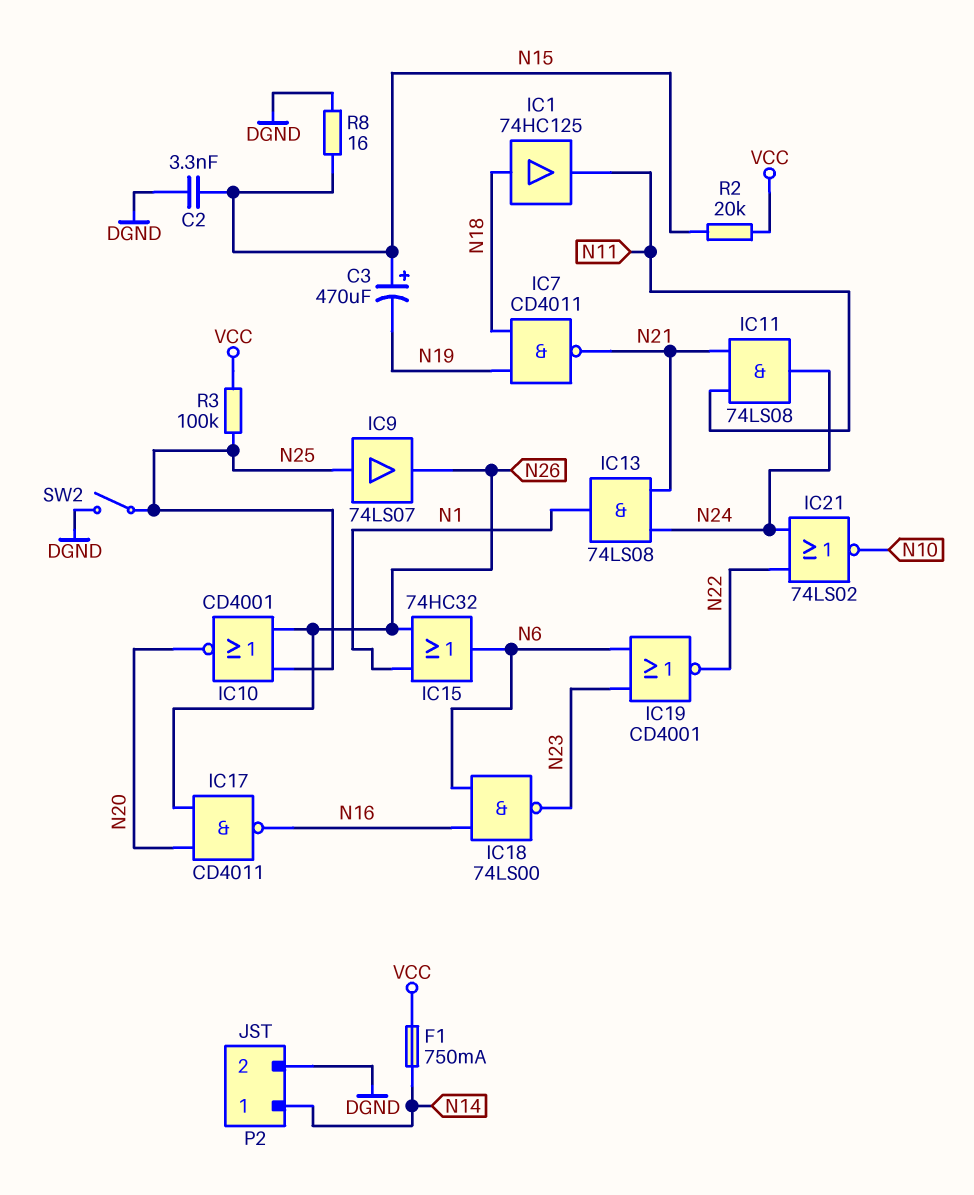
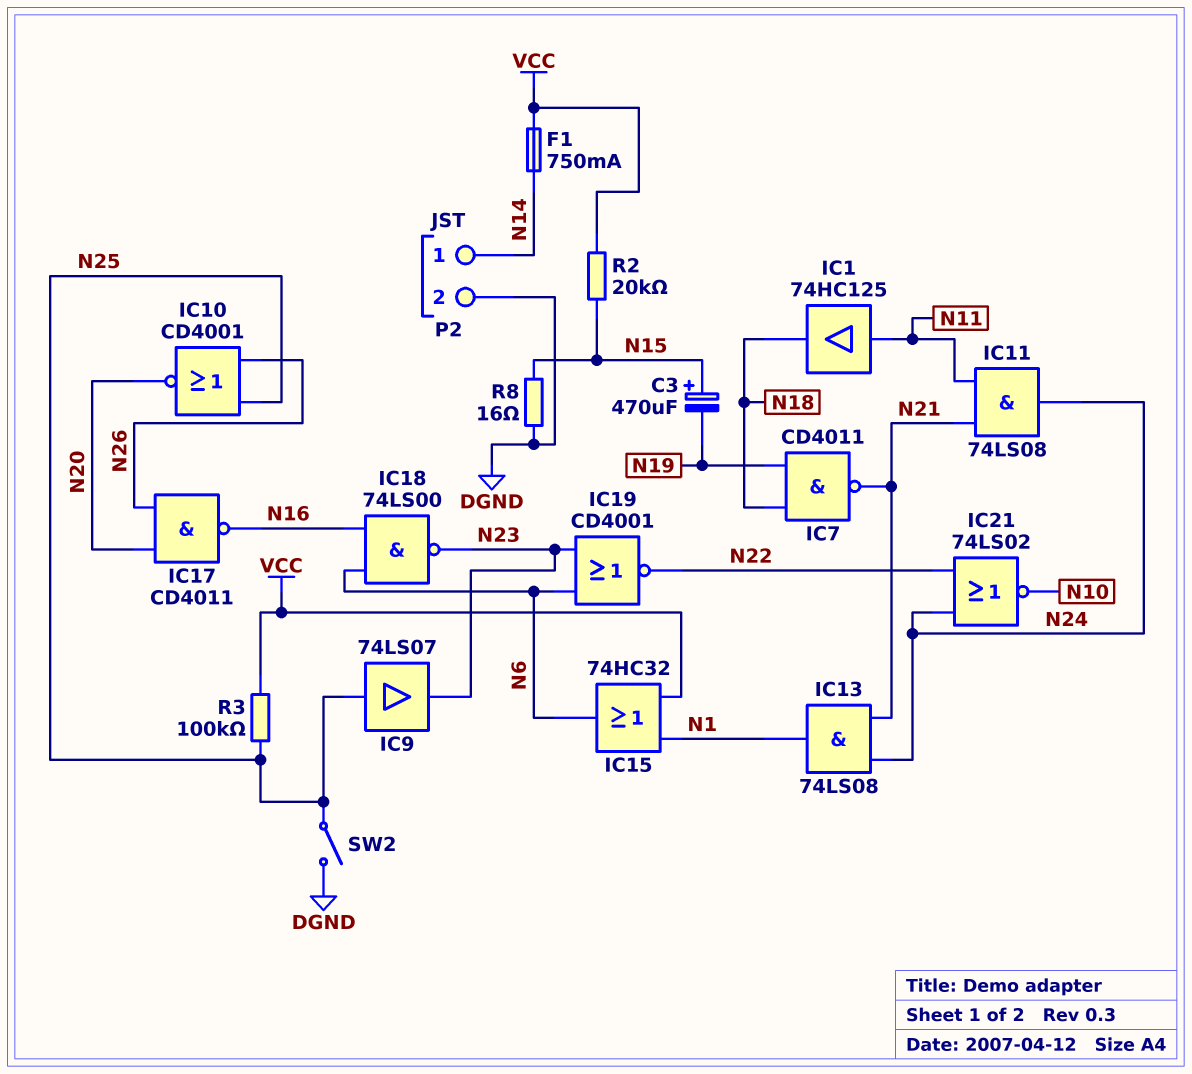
C2: 3.3nF (DGND, N15) -> none
IC1: buffer 74HC125 (in N18, out N11) -> buffer 74HC125 (in N11, out N18)
IC9: buffer 74LS07 (in N25, out N26) -> buffer 74LS07 (in N25, out N23)
IC15: OR 74HC32 (in N1, in N26, out N6) -> OR 74HC32 (in N1, in VCC, out N6)

